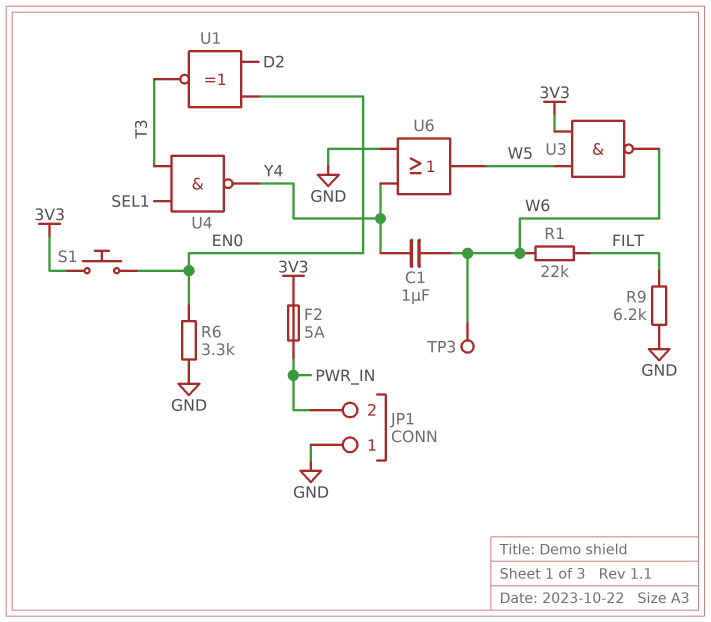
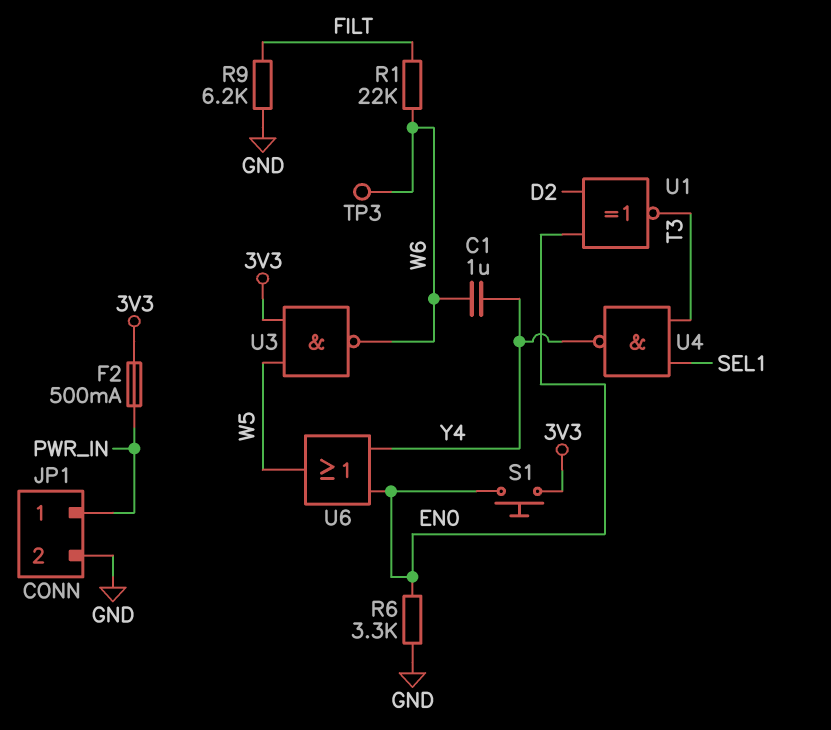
F2: 5A (3V3, PWR_IN) -> 500mA (3V3, PWR_IN)
JP1 pin 1: GND -> PWR_IN
JP1 pin 2: PWR_IN -> GND
U6: OR (in GND, in Y4, out W5) -> OR (in EN0, in Y4, out W5)

